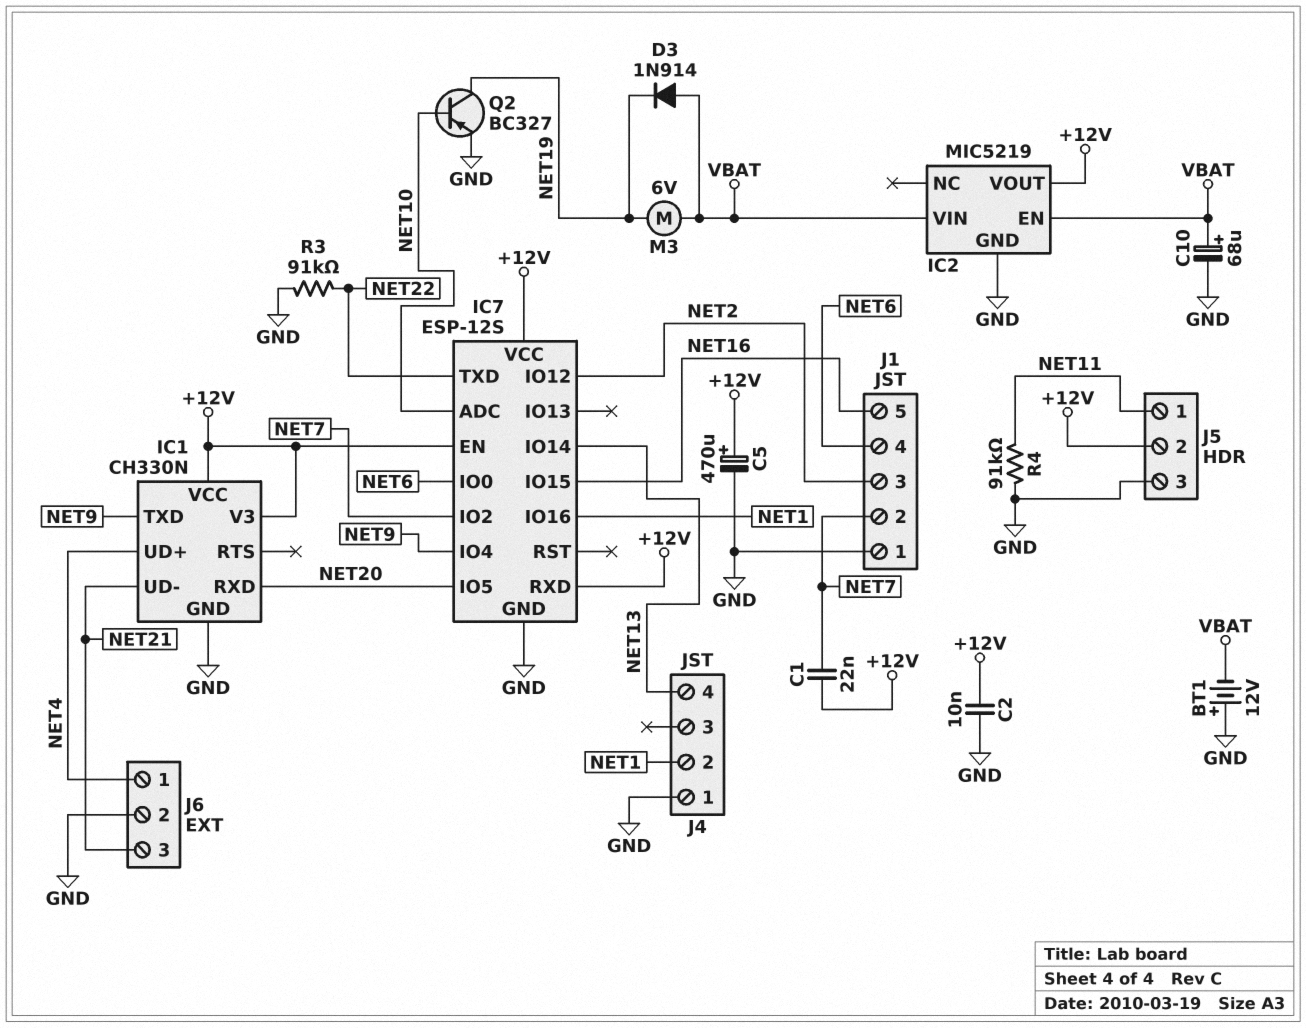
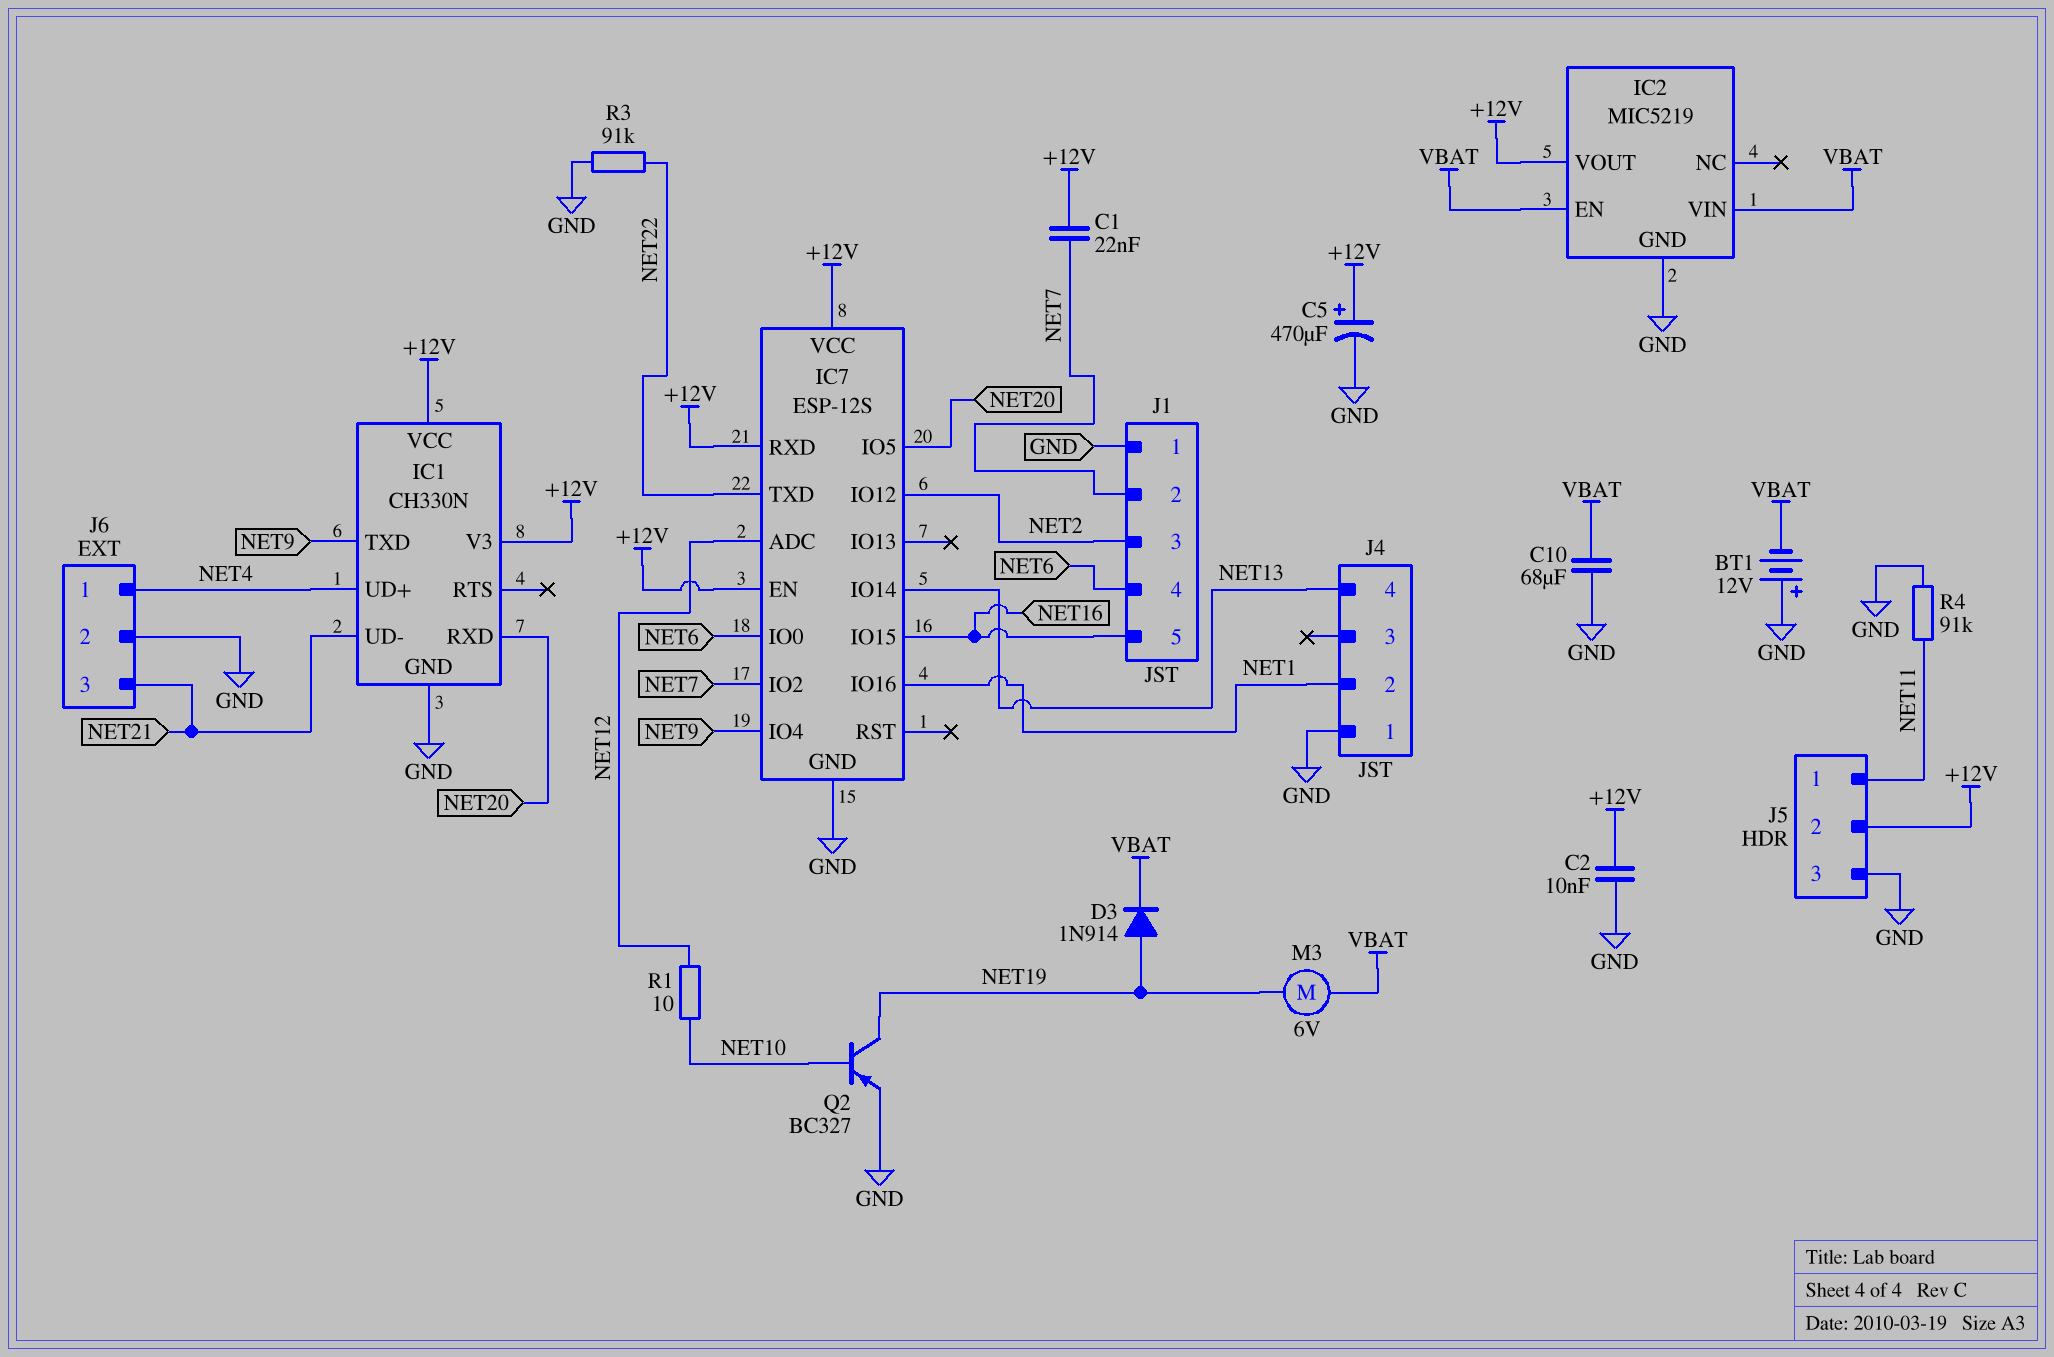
C10: 68uF (plus VBAT, minus GND) -> 68uF (GND, VBAT)
D3: diode 1N914 (A VBAT, K NET19) -> diode 1N914 (A NET19, K VBAT)
IC7 pin ADC: NET10 -> NET12
R1: none -> 10 (NET10, NET12)

